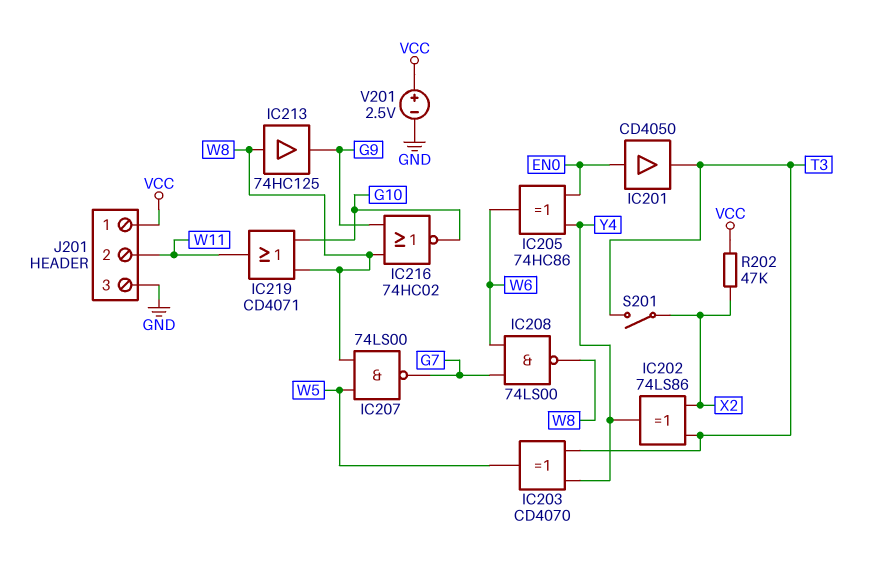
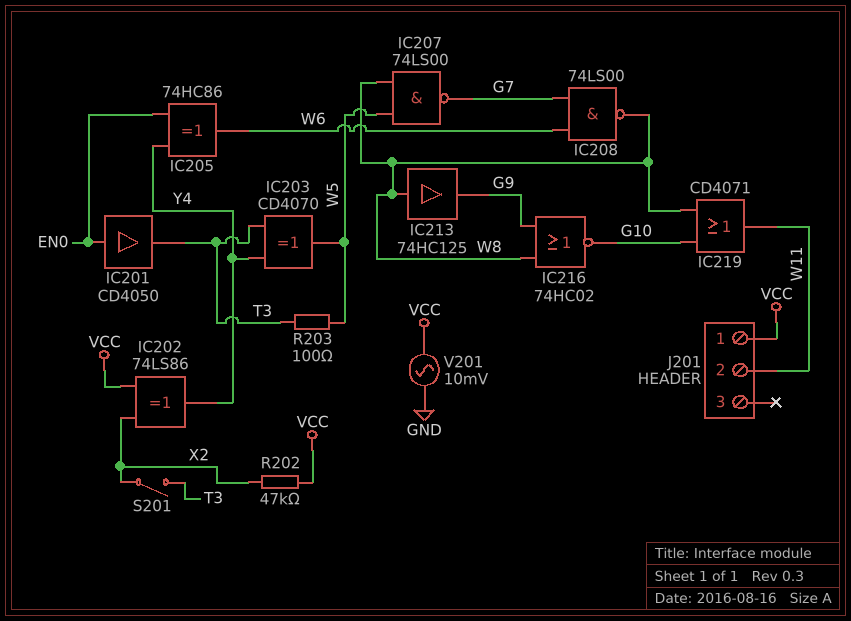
IC202: XOR 74LS86 (in T3, in X2, out Y4) -> XOR 74LS86 (in VCC, in X2, out Y4)
J201 pin 3: GND -> none
R203: none -> 100 (T3, W5)
V201: 2.5V (plus VCC, minus GND) -> AC 10mV (GND, VCC)

